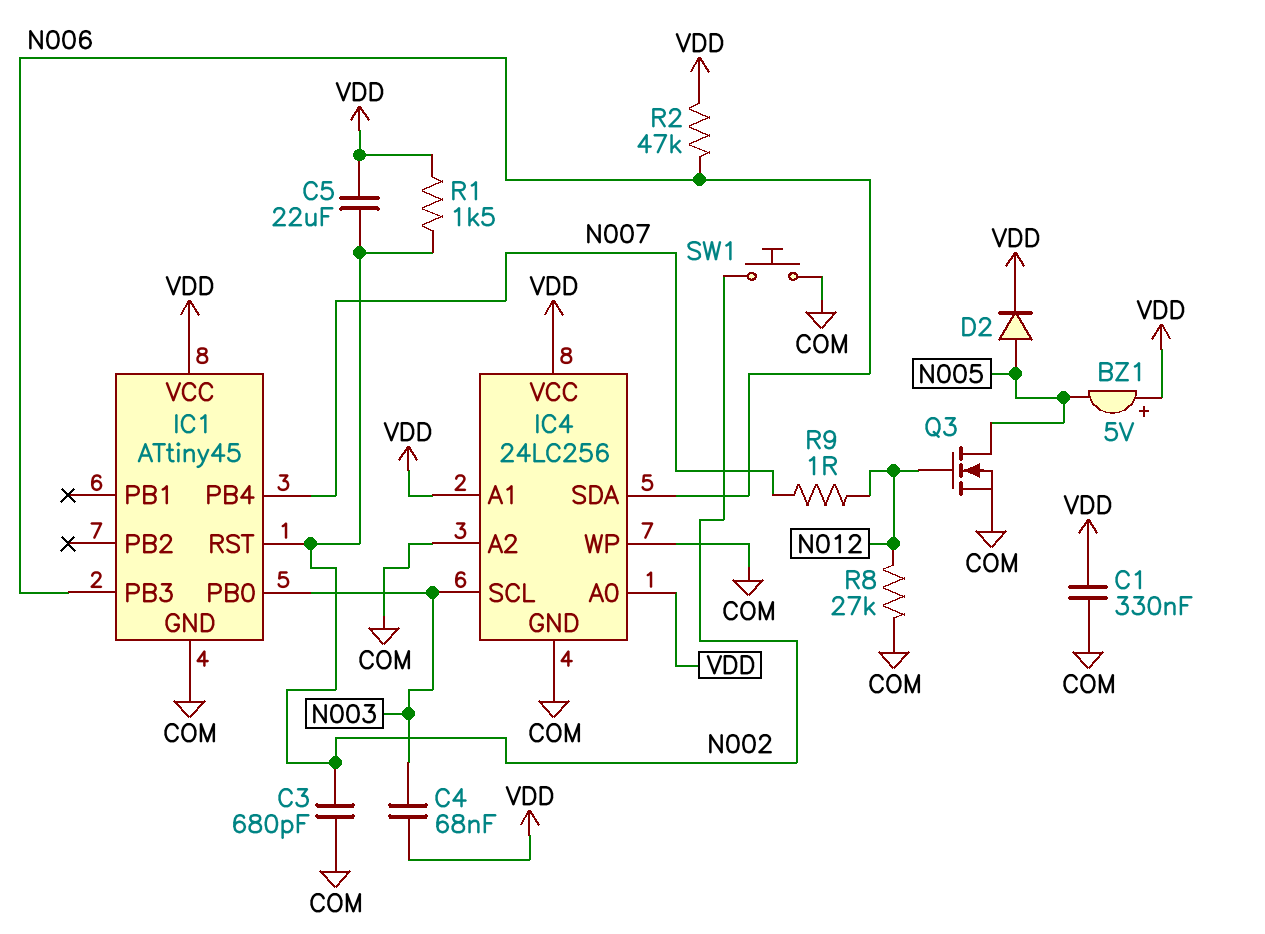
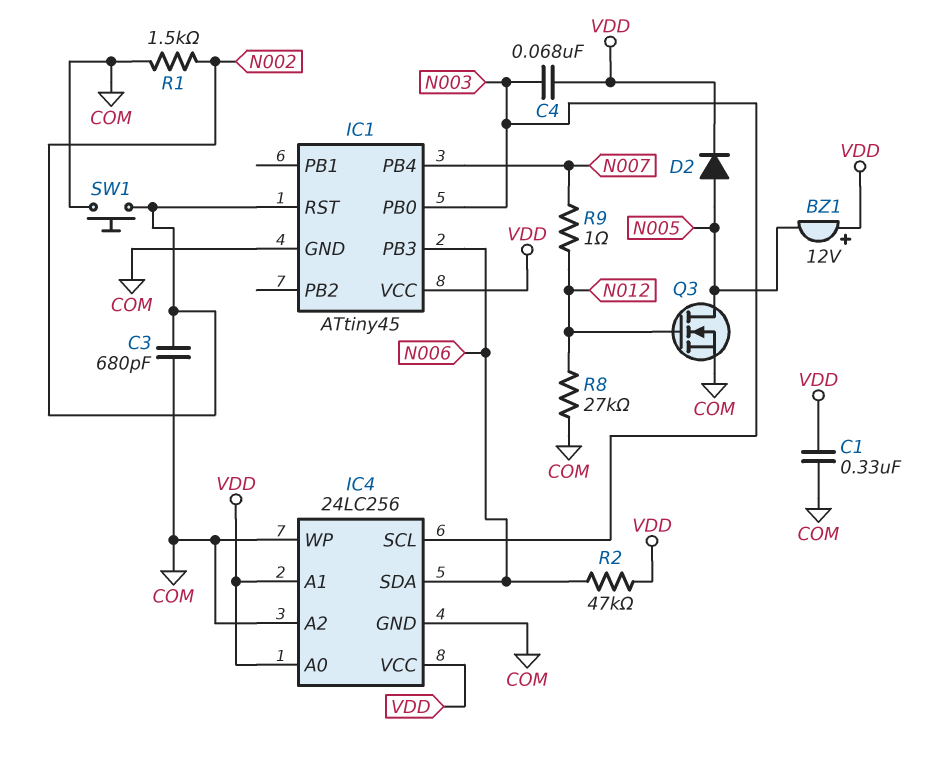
BZ1: buzzer 5V (plus VDD, minus N005) -> buzzer 12V (plus VDD, minus N005)
C5: 22uF (N002, VDD) -> none
R1: 1.5k (N002, VDD) -> 1.5k (COM, N002)

